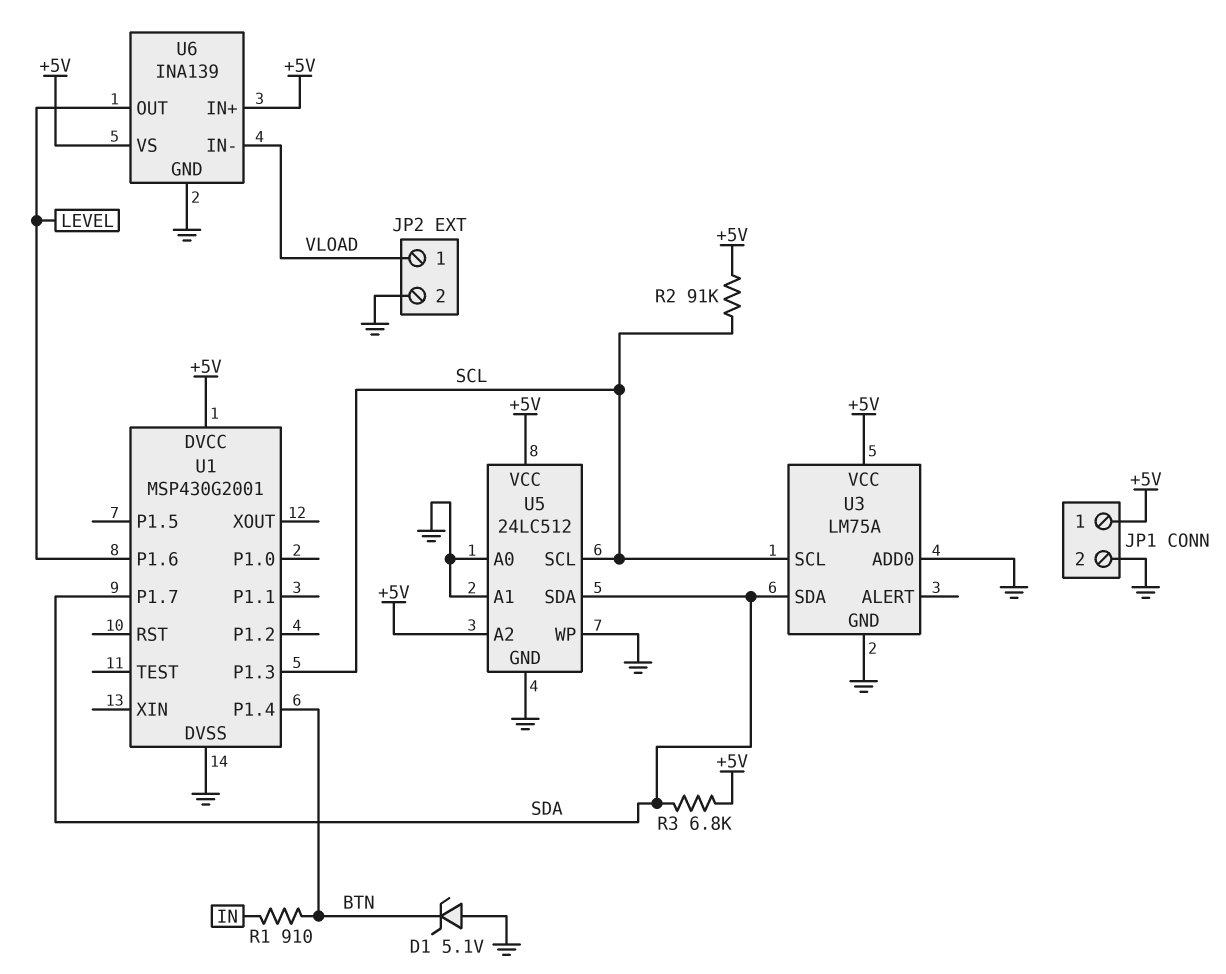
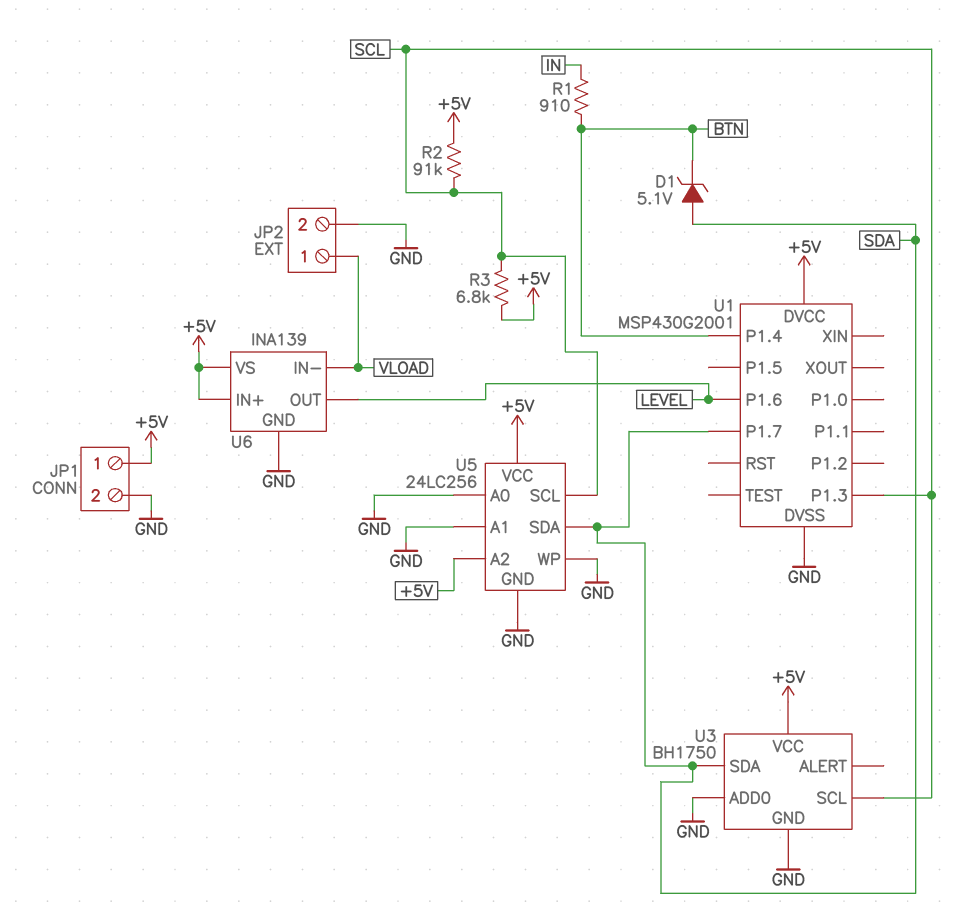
D1: zener 5.1V (A GND, K BTN) -> zener 5.1V (A SDA, K BTN)
R3: 6.8k (+5V, SDA) -> 6.8k (+5V, SCL)
U3: LM75A -> BH1750
U5: 24LC512 -> 24LC256

